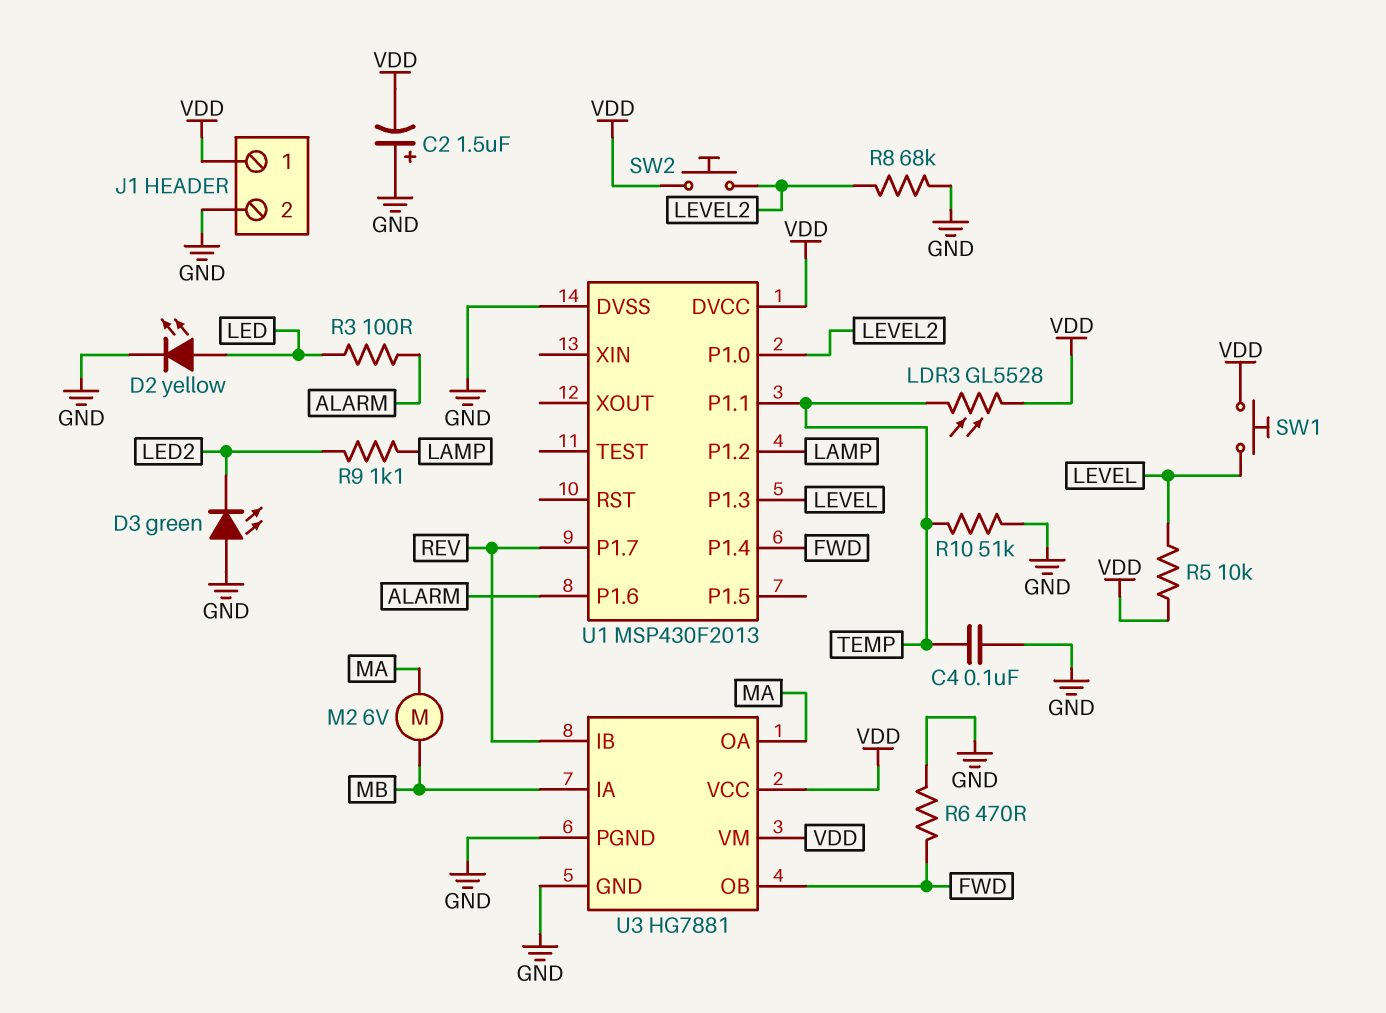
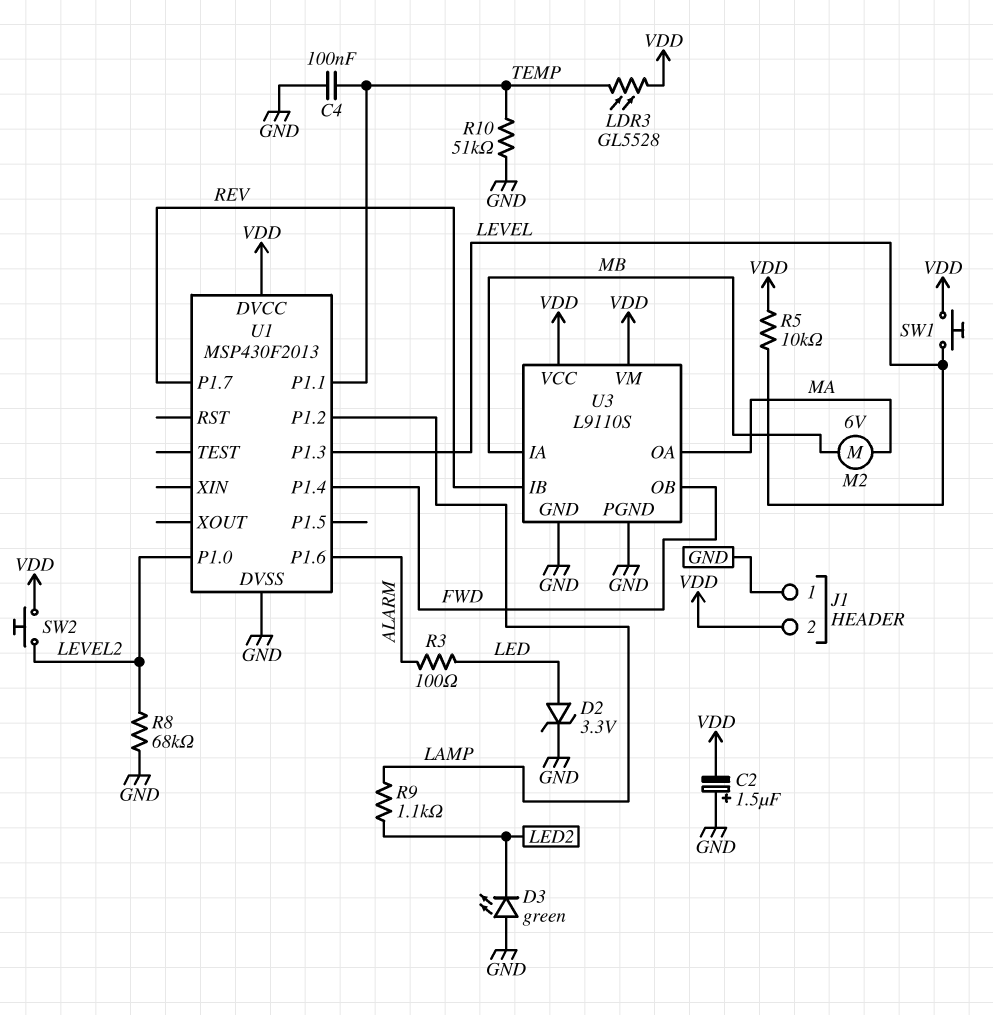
D2: LED yellow (A LED, K GND) -> zener 3.3V (A LED, K GND)
J1 pin 1: VDD -> GND
J1 pin 2: GND -> VDD
R6: 470 (FWD, GND) -> none
U3: HG7881 -> L9110S

